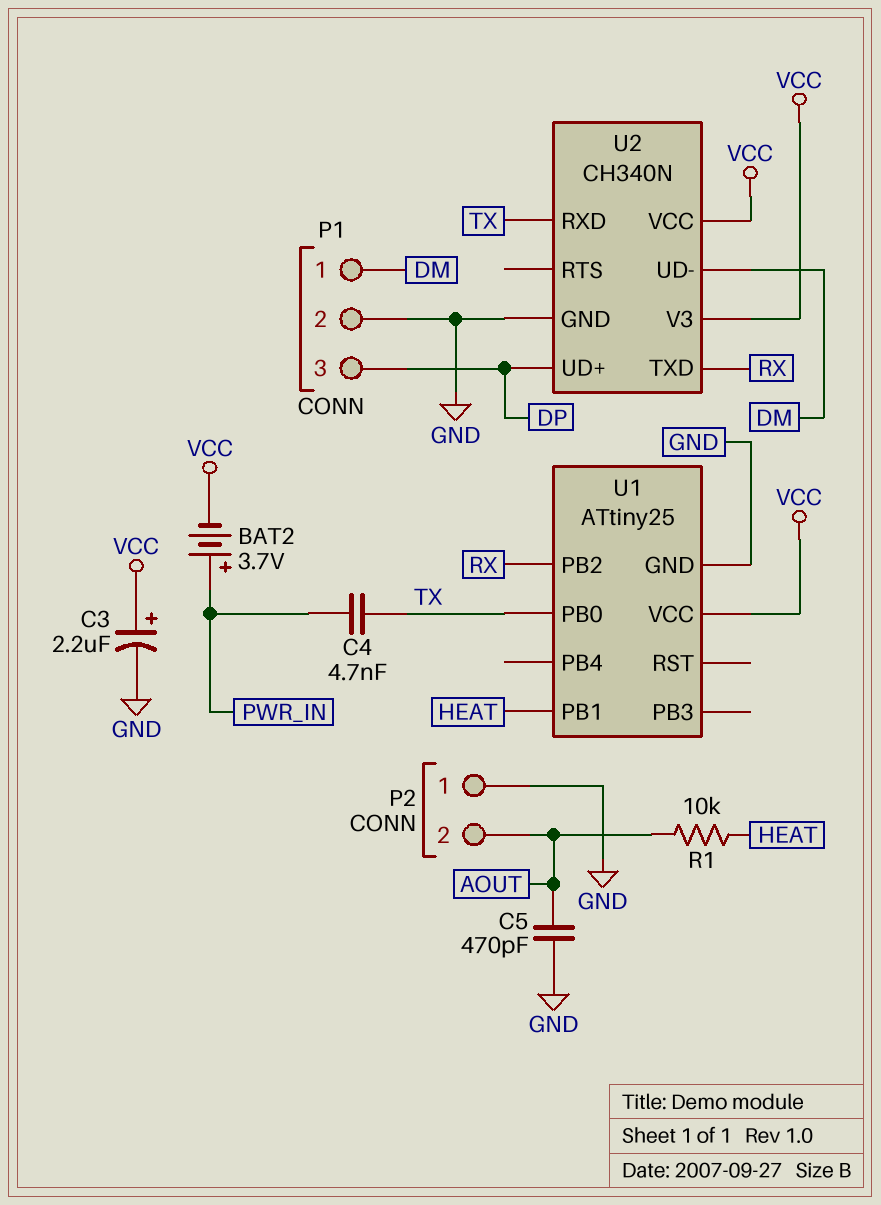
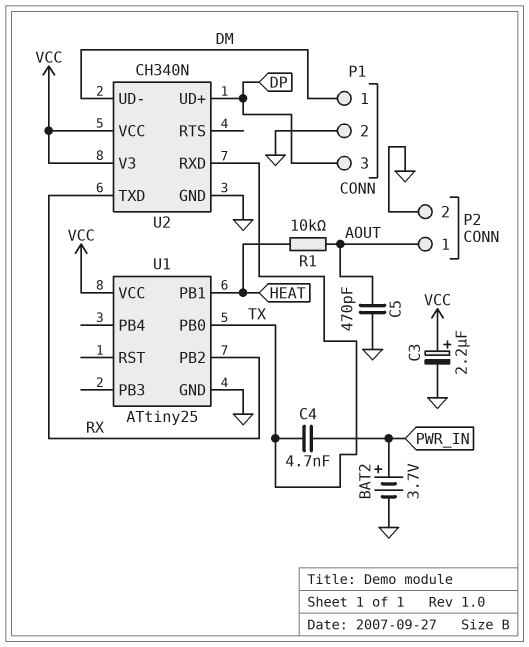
BAT2: 3.7V (plus PWR_IN, minus VCC) -> 3.7V (plus PWR_IN, minus GND)
P2 pin 1: GND -> AOUT
P2 pin 2: AOUT -> GND

